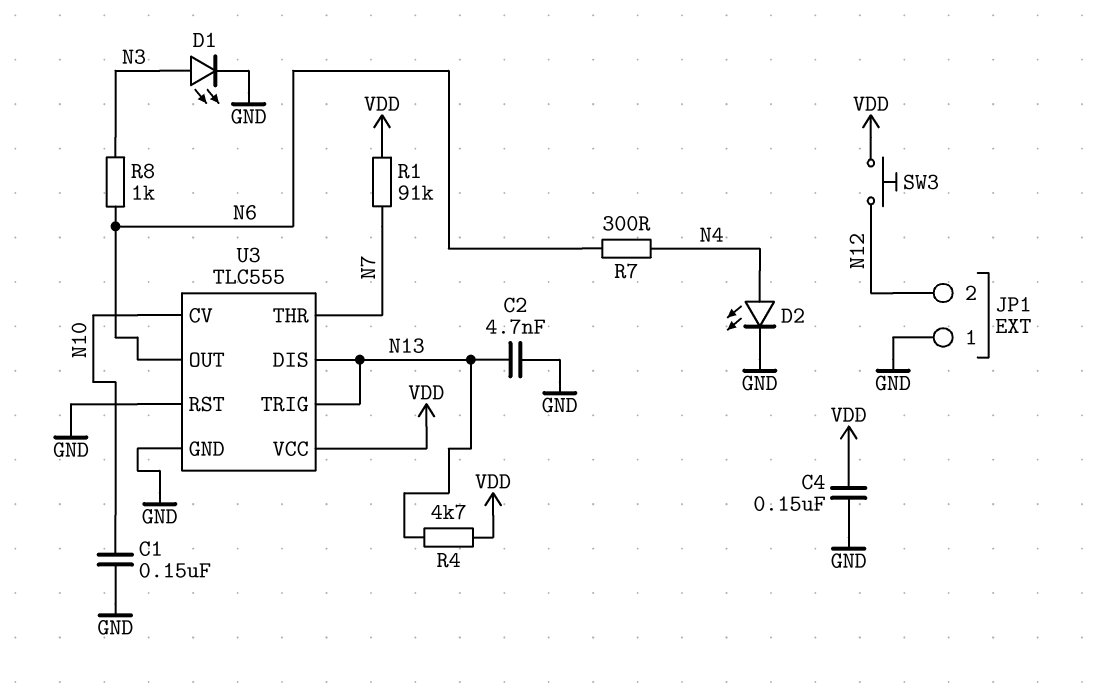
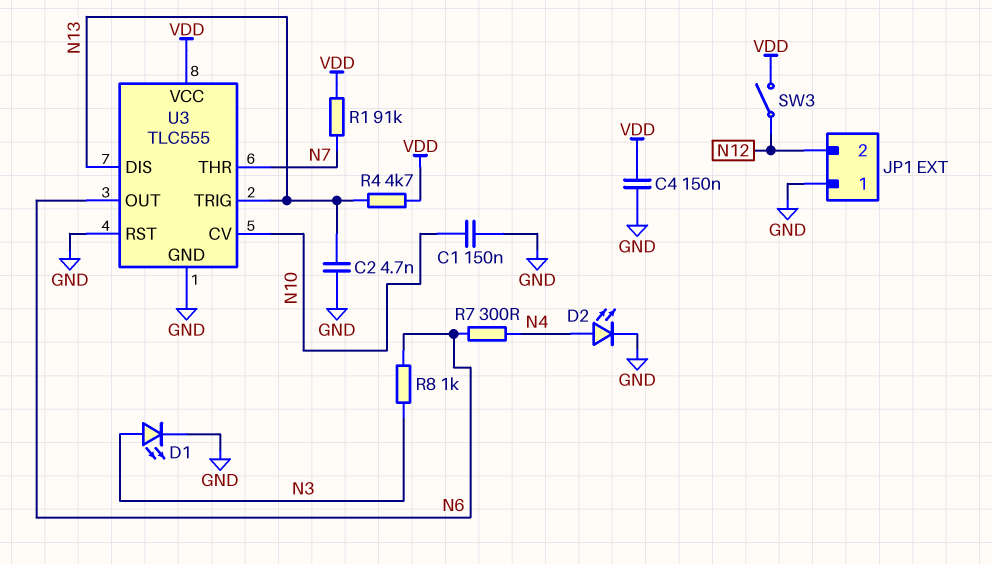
SW3: button (N12, VDD) -> switch (N12, VDD)

